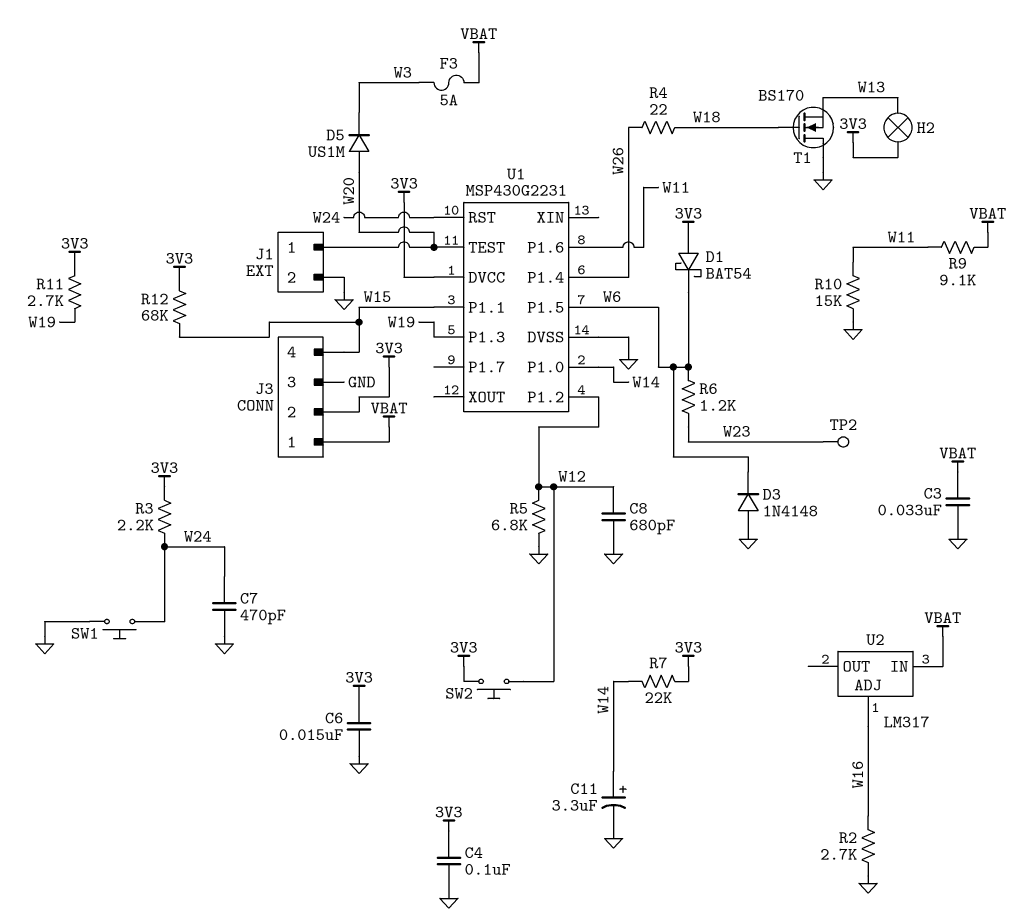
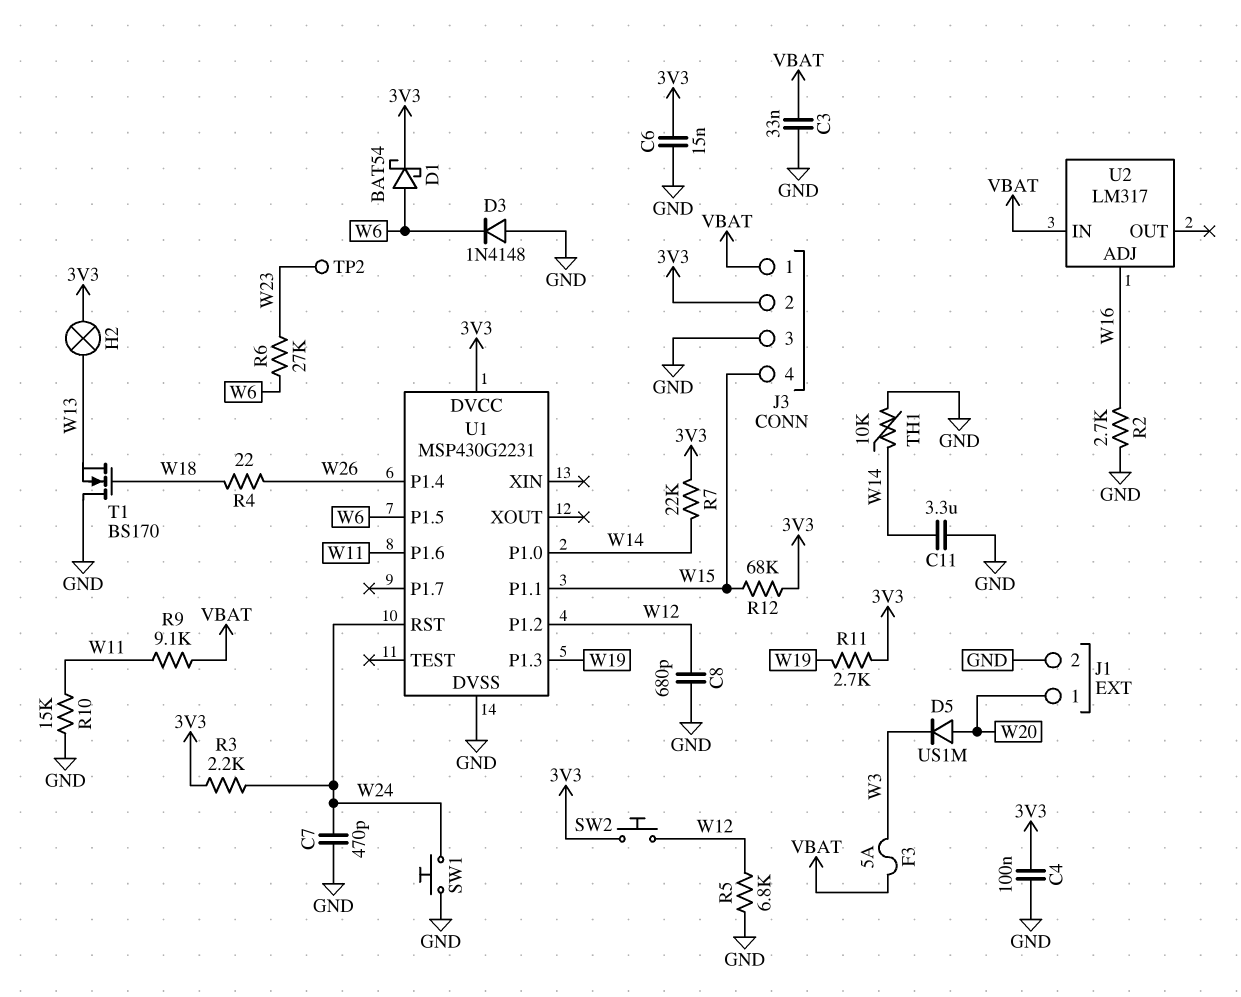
C11: 3.3uF (plus W14, minus GND) -> 3.3uF (GND, W14)
D1: schottky BAT54 (A 3V3, K W6) -> schottky BAT54 (A W6, K 3V3)
R6: 1.2k (W6, W23) -> 27k (W6, W23)
TH1: none -> 10k (GND, W14)
U1 pin TEST: W20 -> none

